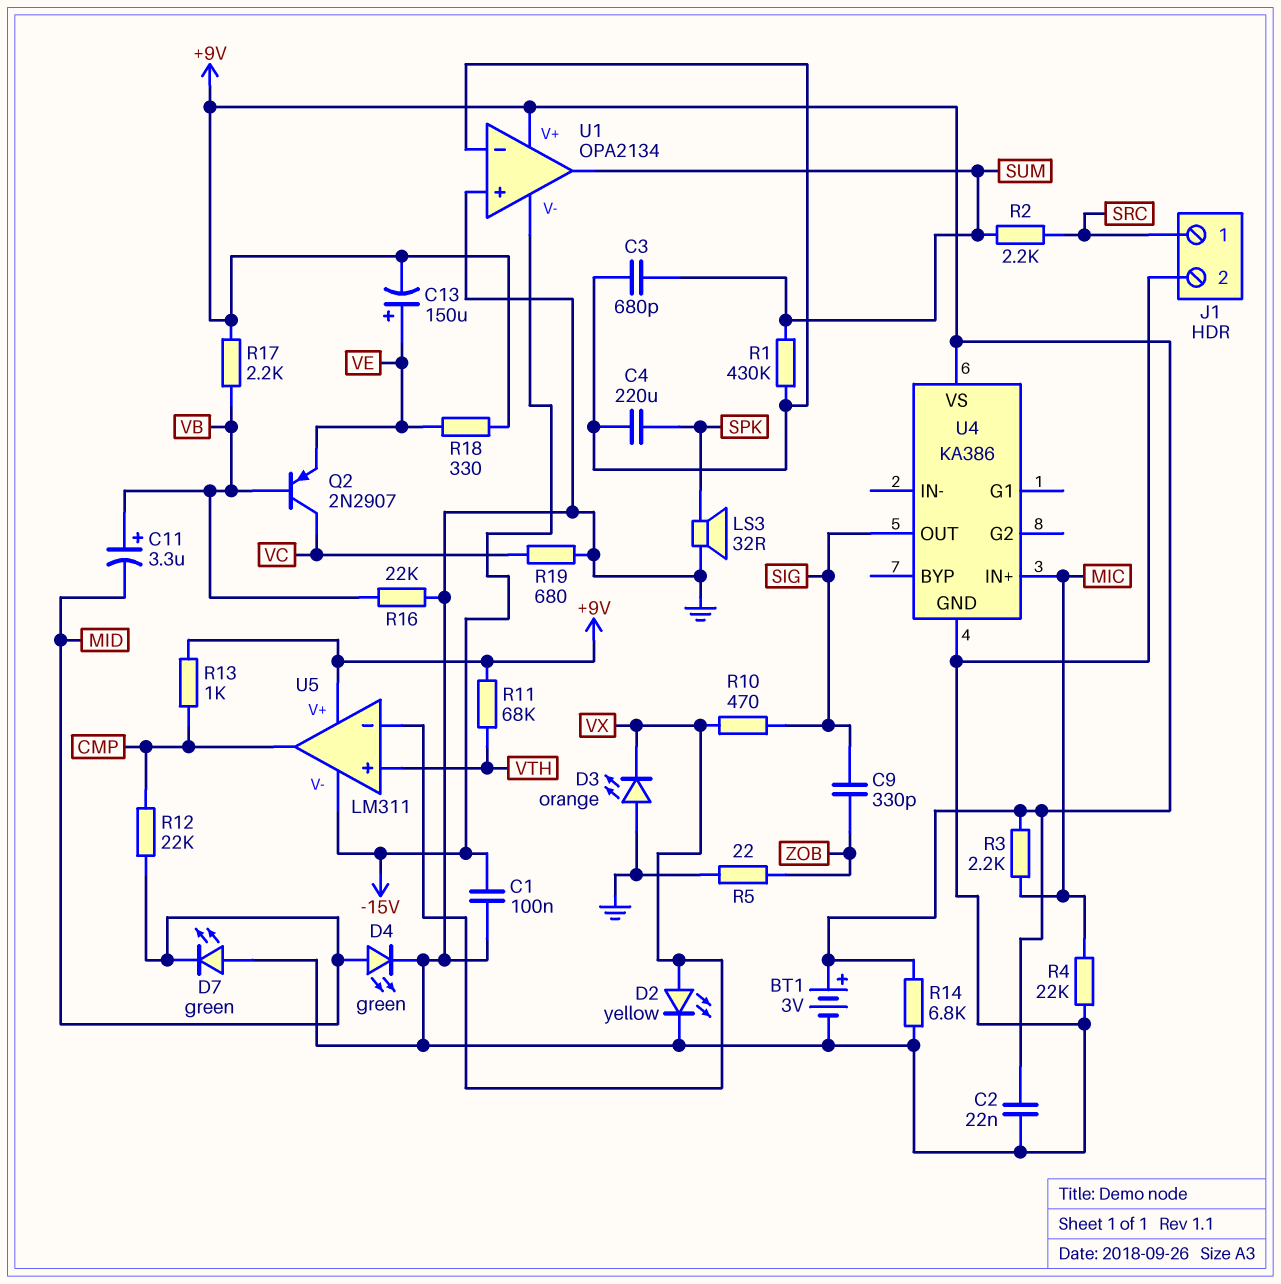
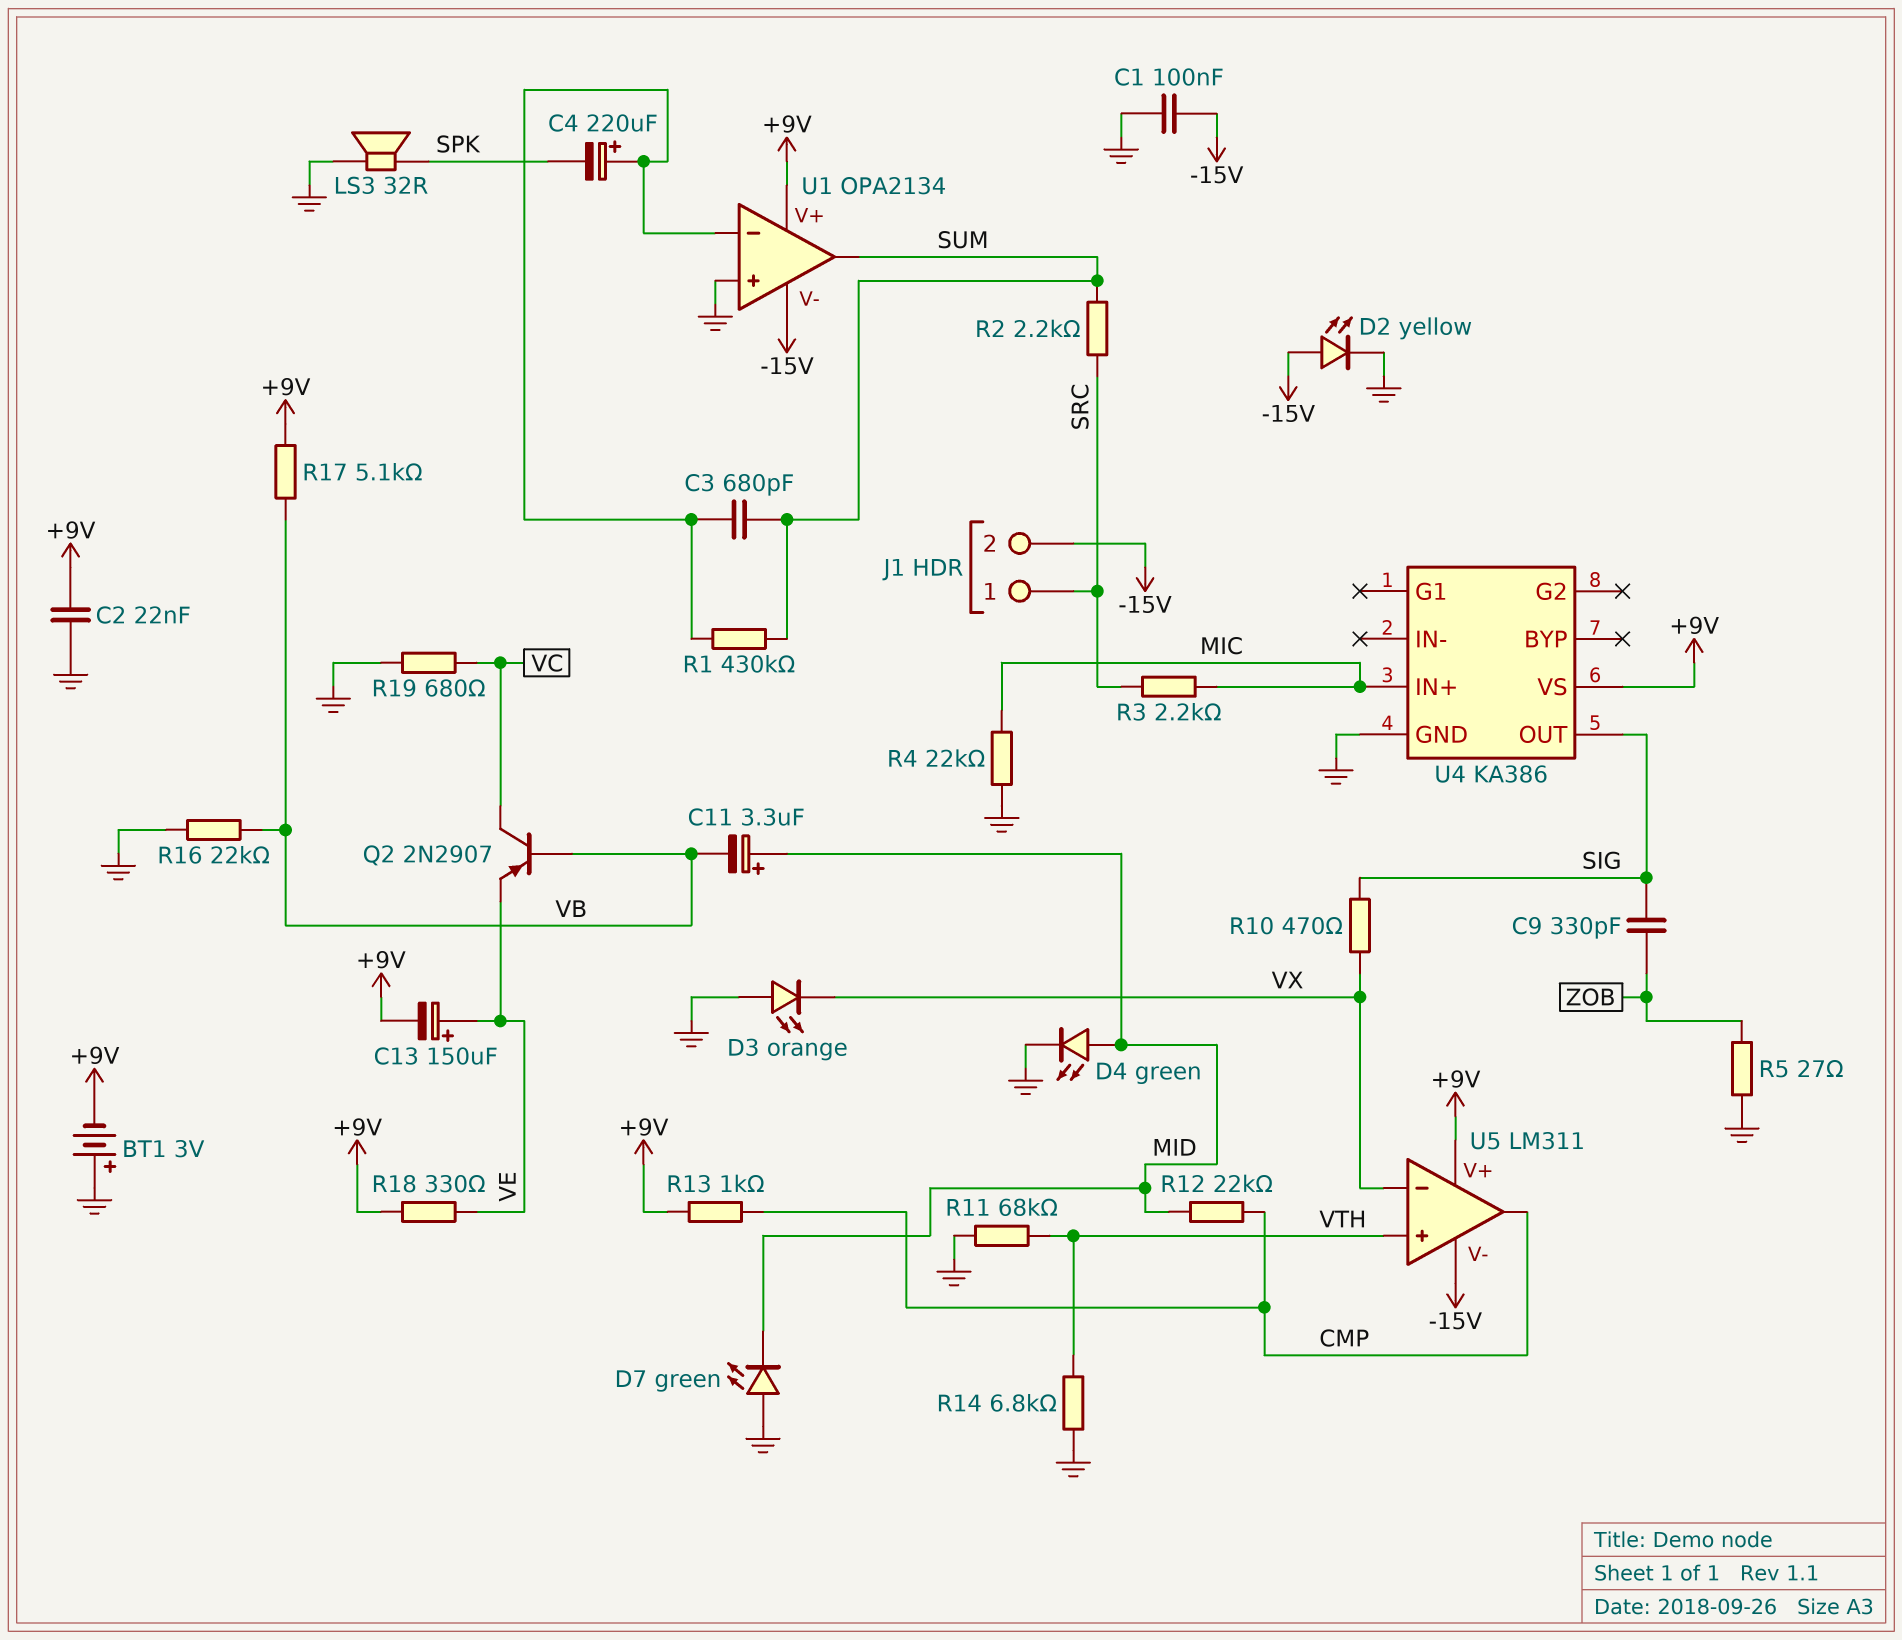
BT1: 3V (plus +9V, minus GND) -> 3V (plus GND, minus +9V)
C4: 220uF (SPK, U1/in-) -> 220uF (plus U1/in-, minus SPK)
C11: 3.3uF (plus VB, minus MID) -> 3.3uF (plus MID, minus VB)
D2: LED yellow (A VX, K GND) -> LED yellow (A -15V, K GND)
J1 pin 2: GND -> -15V
R3: 2.2k (+9V, MIC) -> 2.2k (MIC, SRC)
R5: 22 (GND, ZOB) -> 27 (GND, ZOB)
R11: 68k (+9V, VTH) -> 68k (GND, VTH)
R14: 6.8k (+9V, GND) -> 6.8k (GND, VTH)
R17: 2.2k (+9V, VB) -> 5.1k (+9V, VB)

